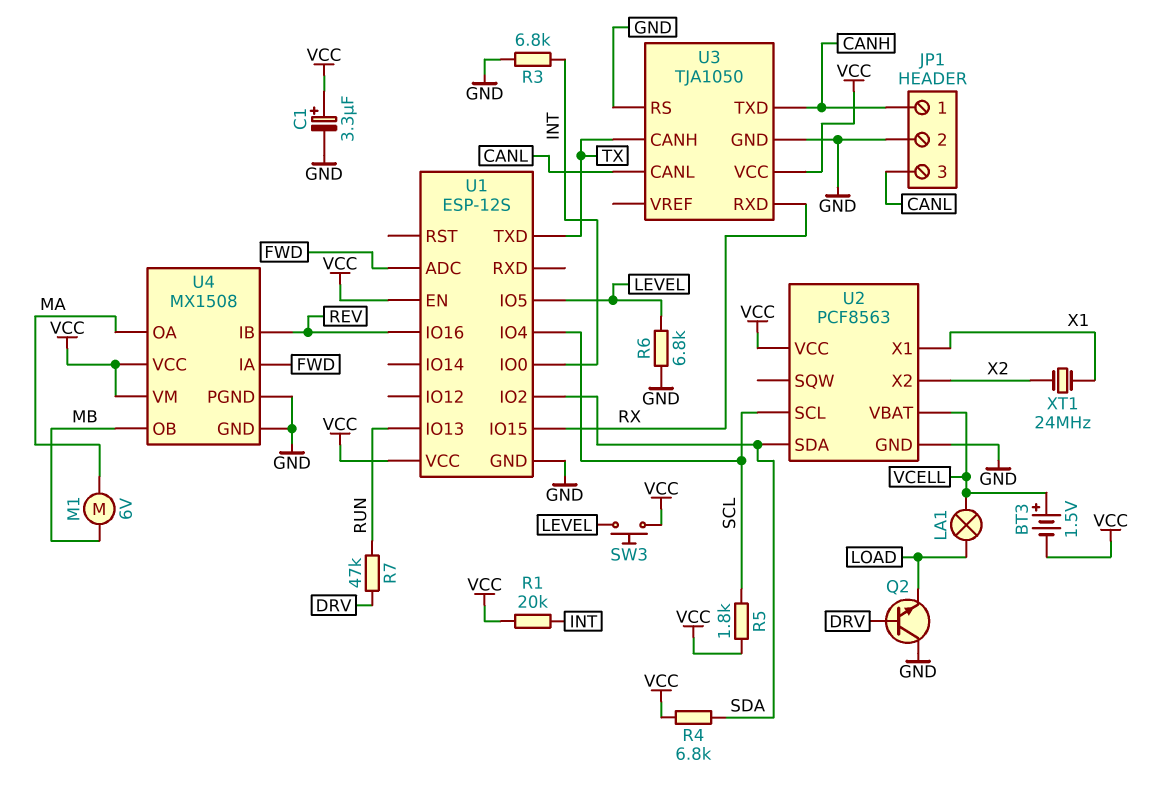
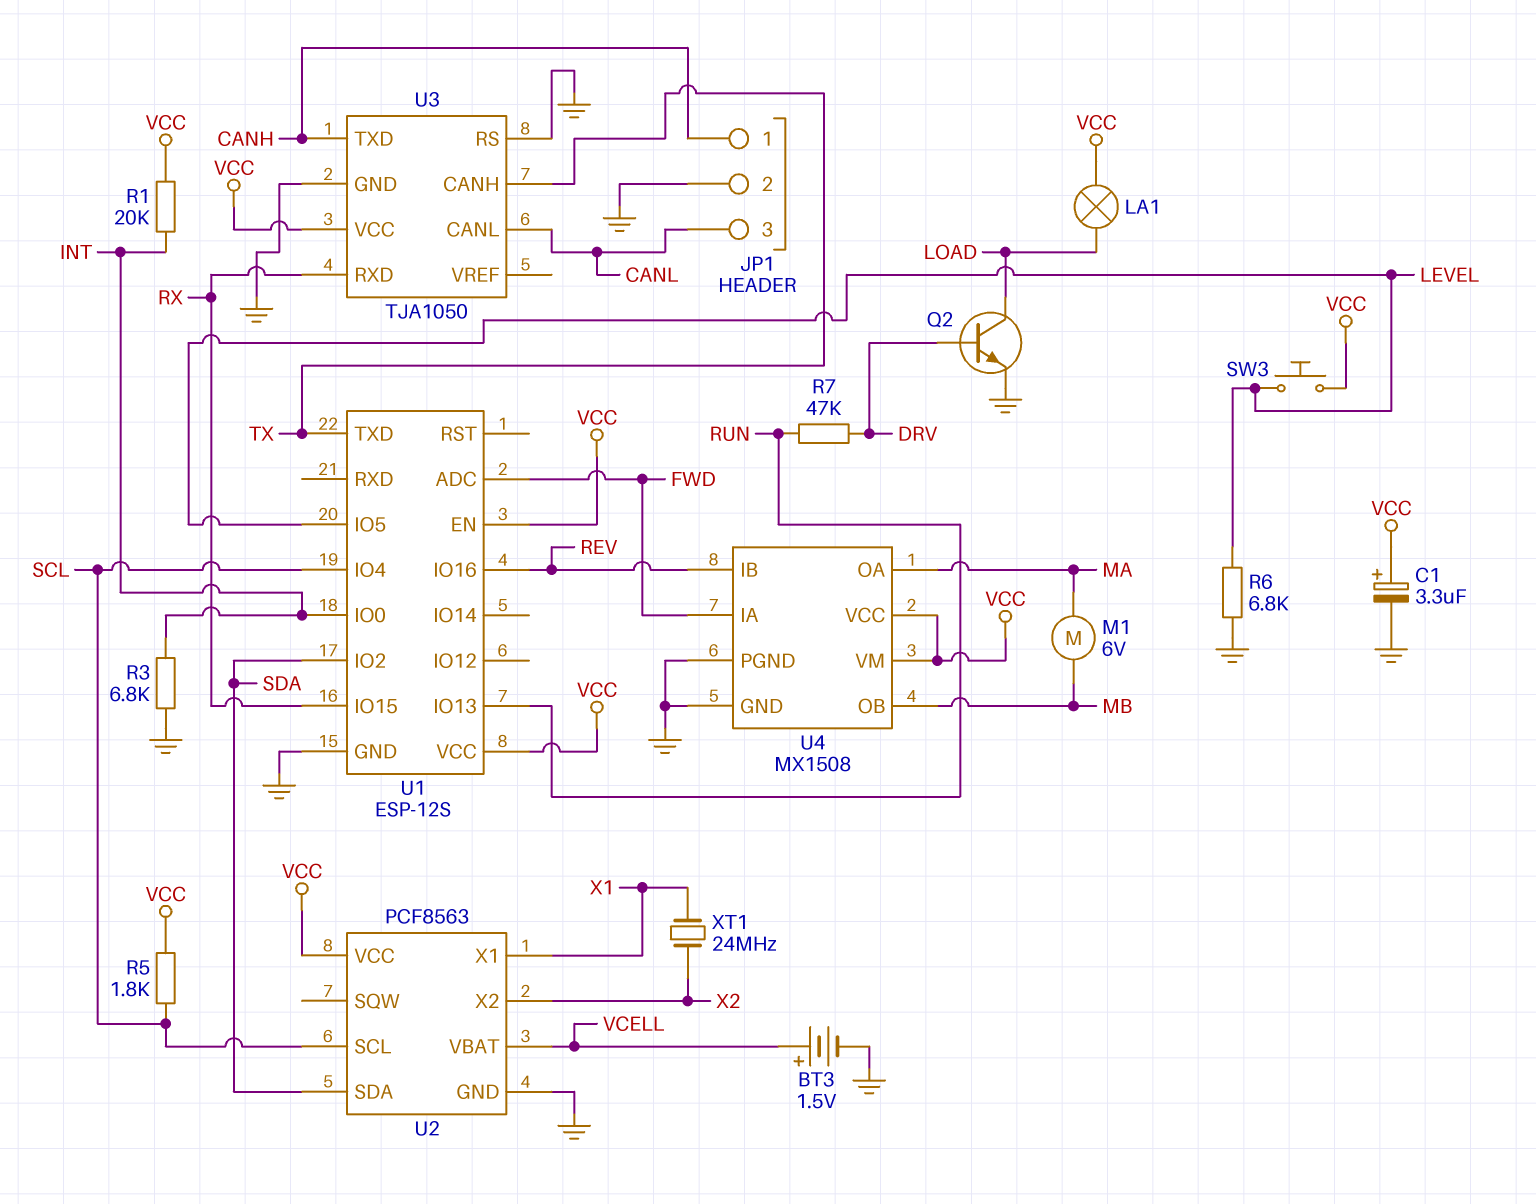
BT3: 1.5V (plus VCELL, minus VCC) -> 1.5V (plus VCELL, minus GND)
LA1: lamp (LOAD, VCELL) -> lamp (LOAD, VCC)
Q2: NPN (B DRV, C GND, E LOAD) -> NPN (B DRV, C LOAD, E GND)
R4: 6.8k (SDA, VCC) -> none

